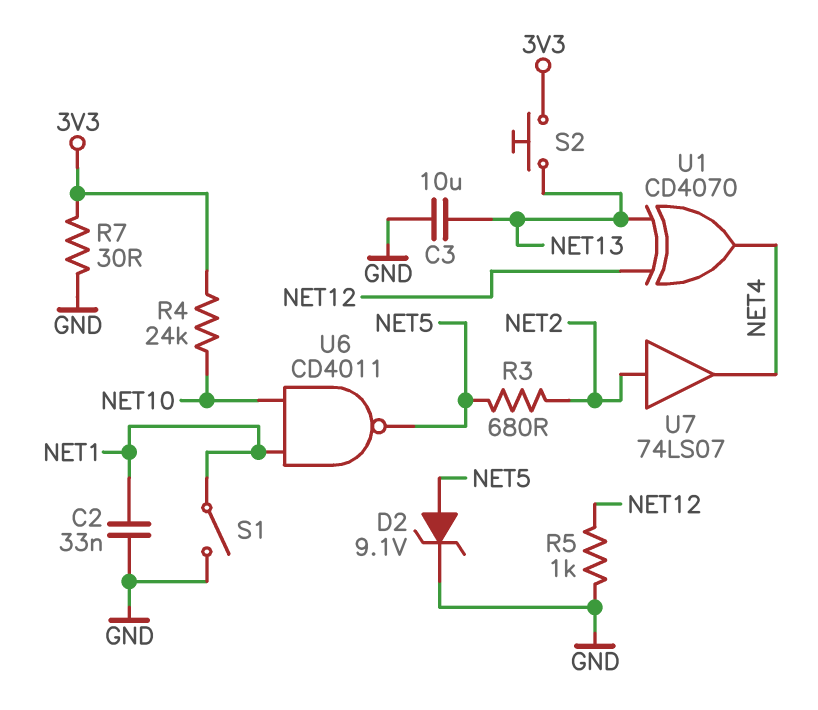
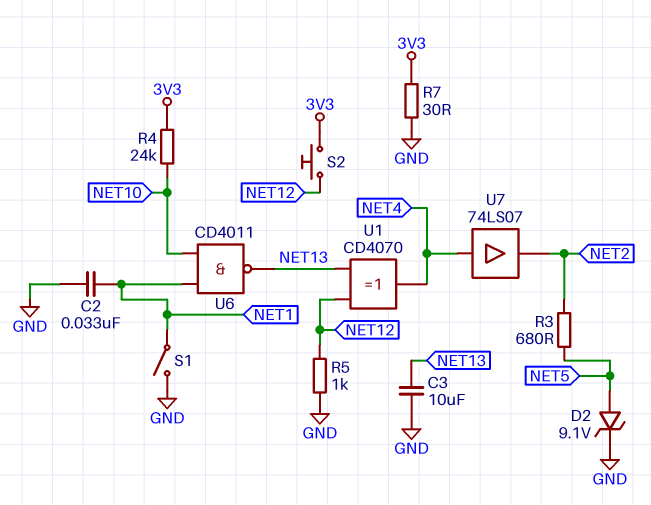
S2: button (3V3, NET13) -> button (3V3, NET12)
U6: NAND CD4011 (in NET1, in NET10, out NET5) -> NAND CD4011 (in NET1, in NET10, out NET13)
U7: buffer 74LS07 (in NET2, out NET4) -> buffer 74LS07 (in NET4, out NET2)

